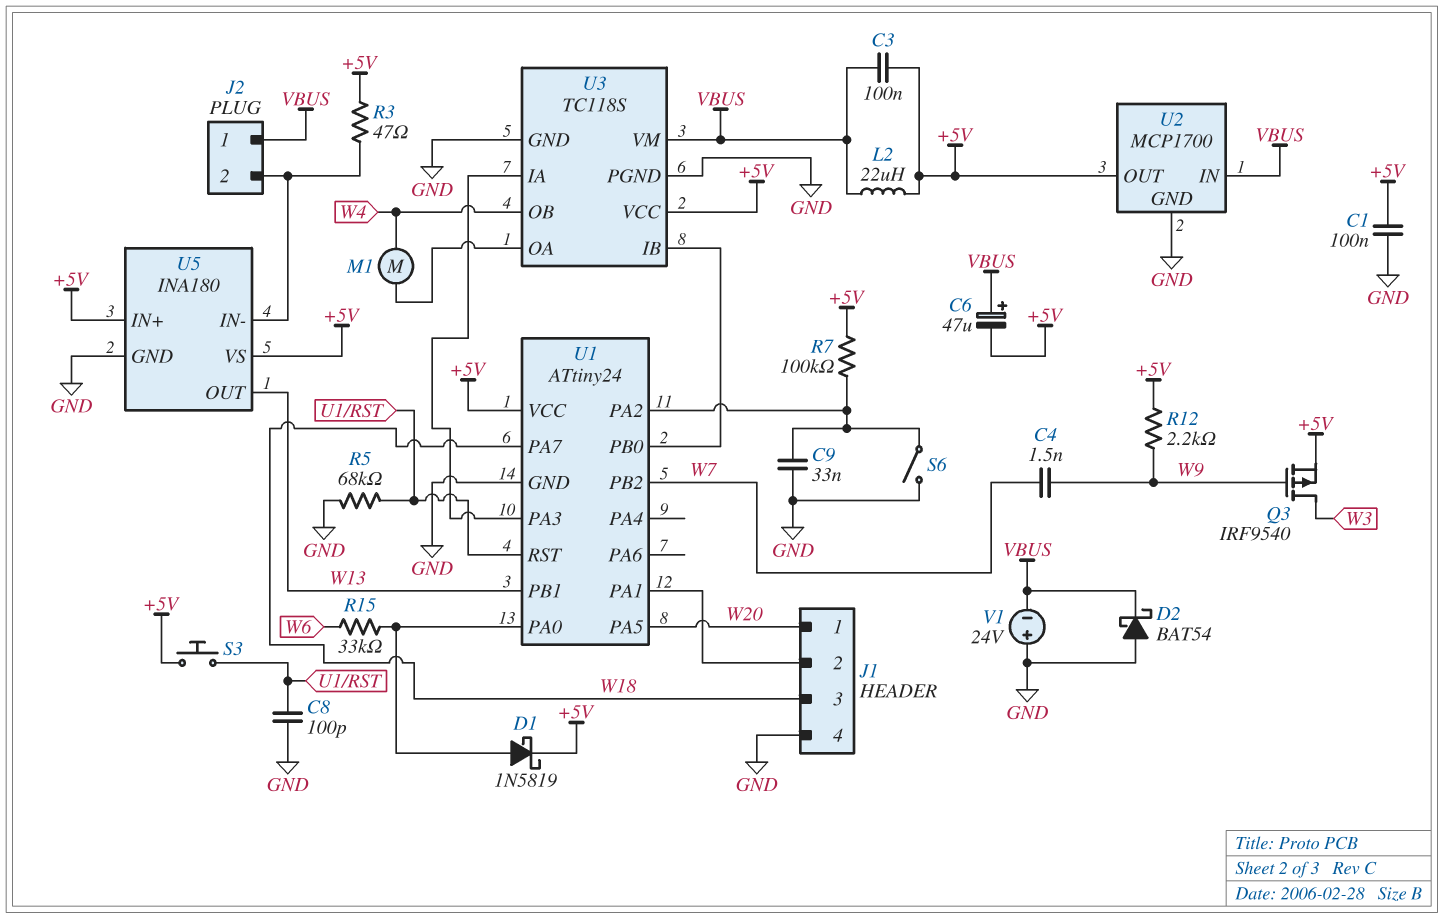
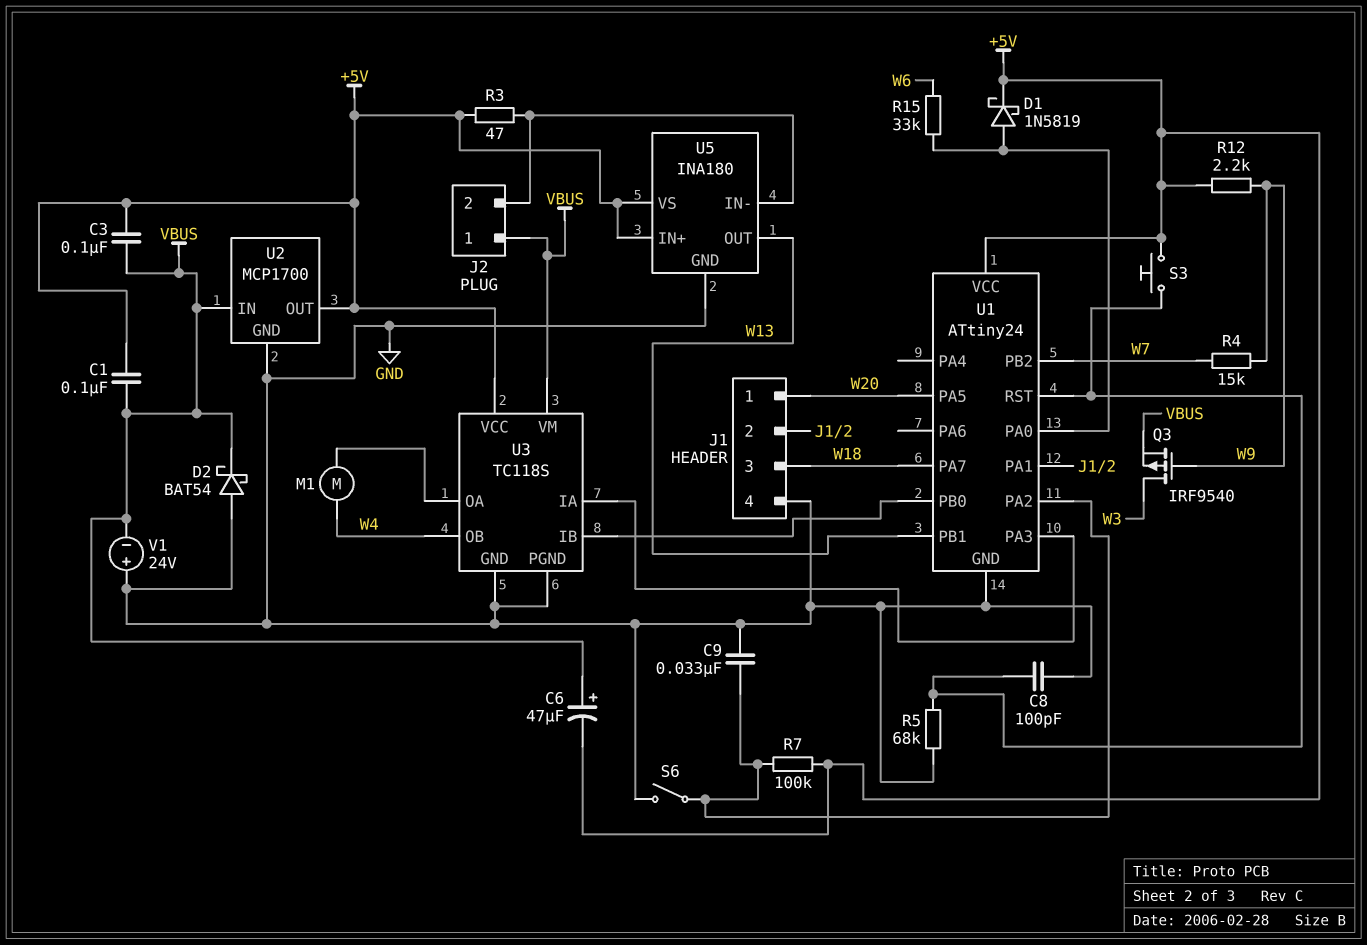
C1: 100nF (+5V, GND) -> 100nF (+5V, VBUS)
C4: 1.5nF (W7, W9) -> none
L2: 22uH (+5V, VBUS) -> none
Q3: PMOS IRF9540 (G W9, D W3, S +5V) -> PMOS IRF9540 (G W9, D W3, S VBUS)
R4: none -> 15k (W7, W9)

